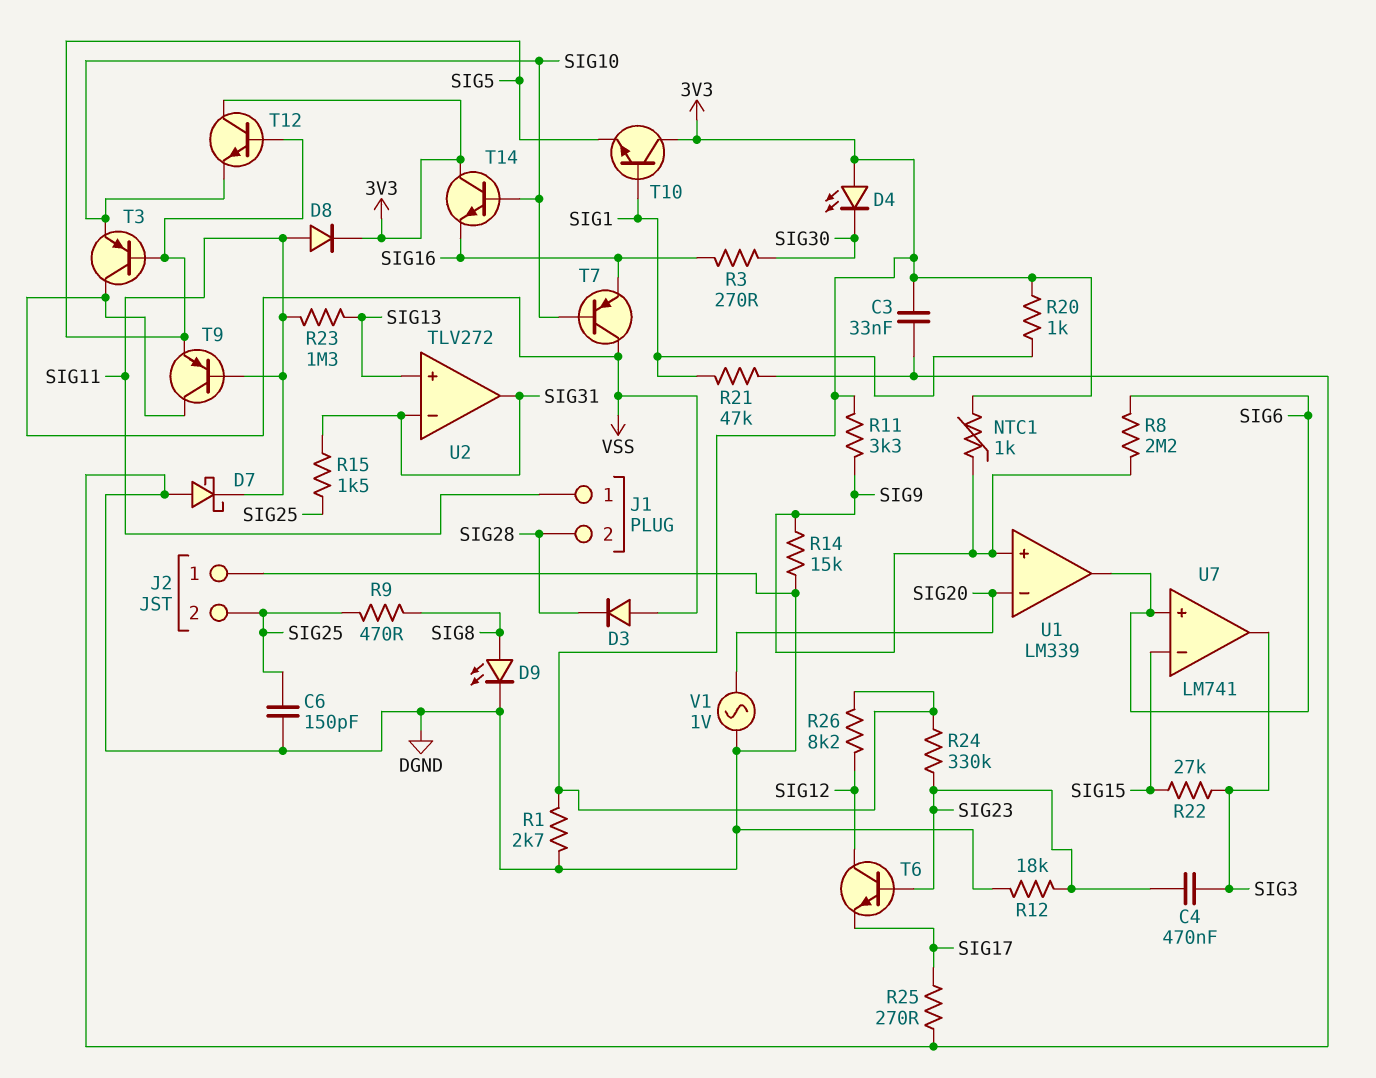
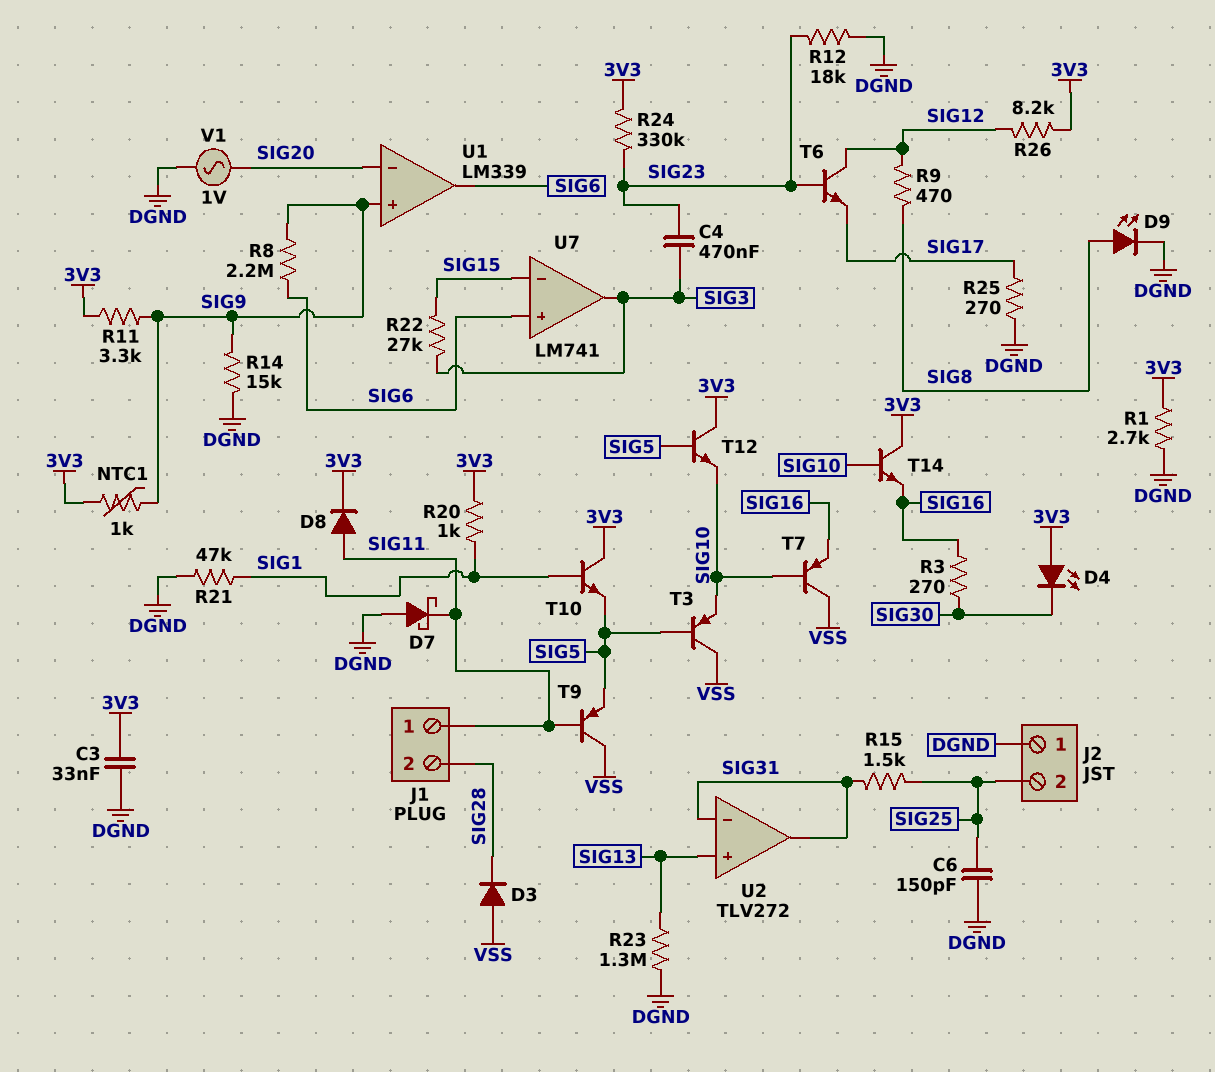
R9: 470 (SIG8, SIG25) -> 470 (SIG8, SIG12)
R23: 1.3M (SIG11, SIG13) -> 1.3M (DGND, SIG13)

